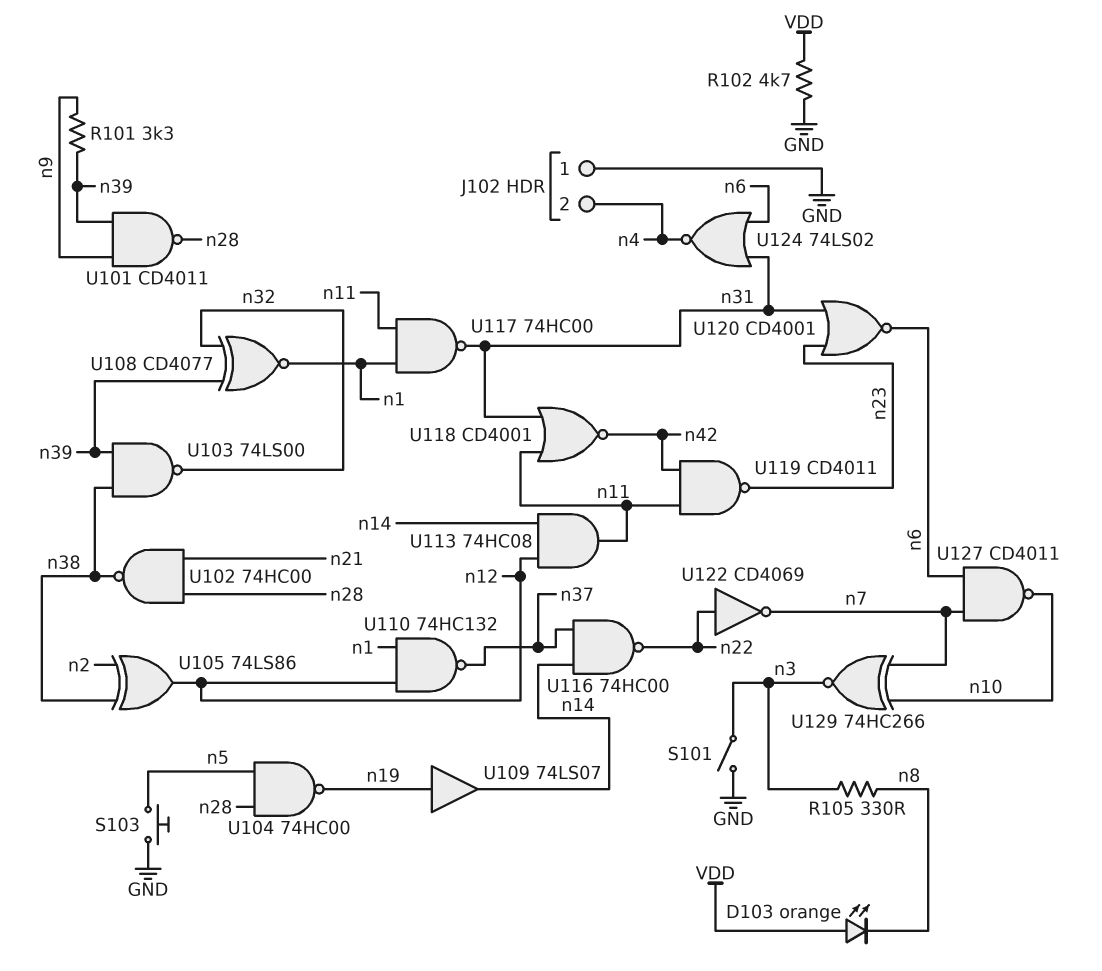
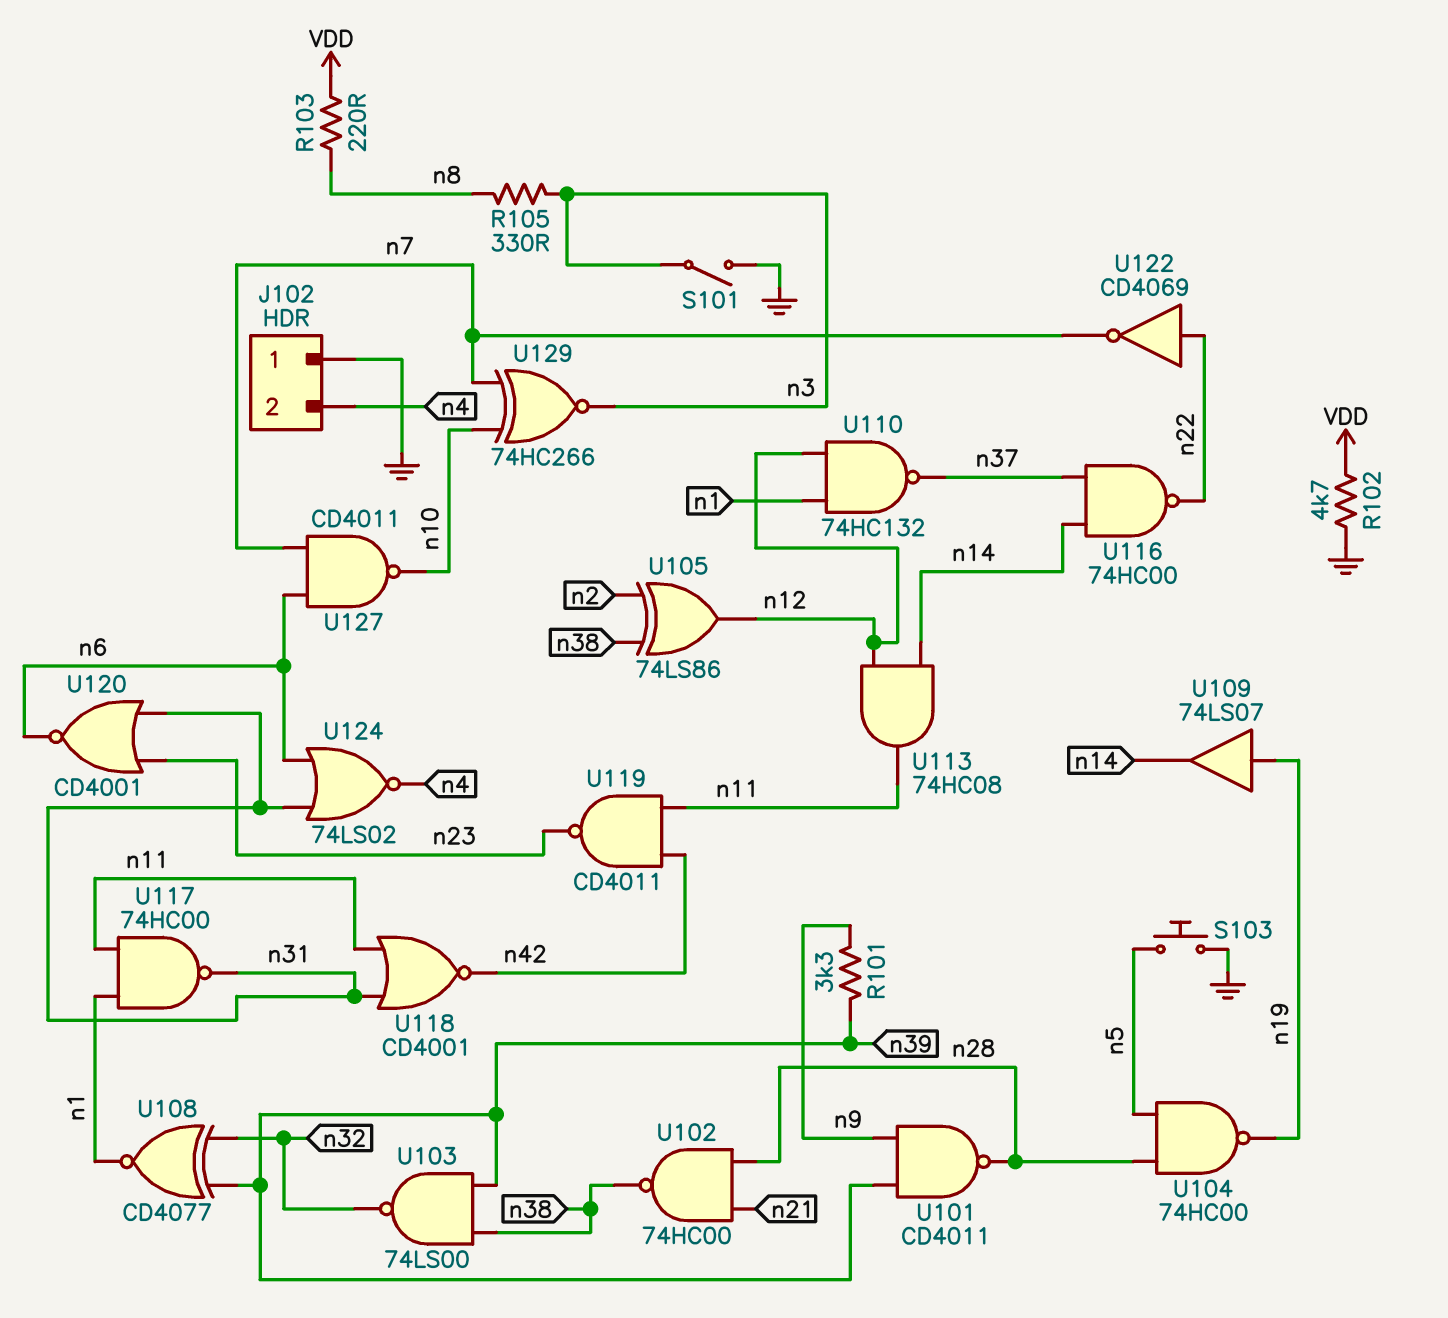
D103: LED orange (A VDD, K n8) -> none
R103: none -> 220 (VDD, n8)

